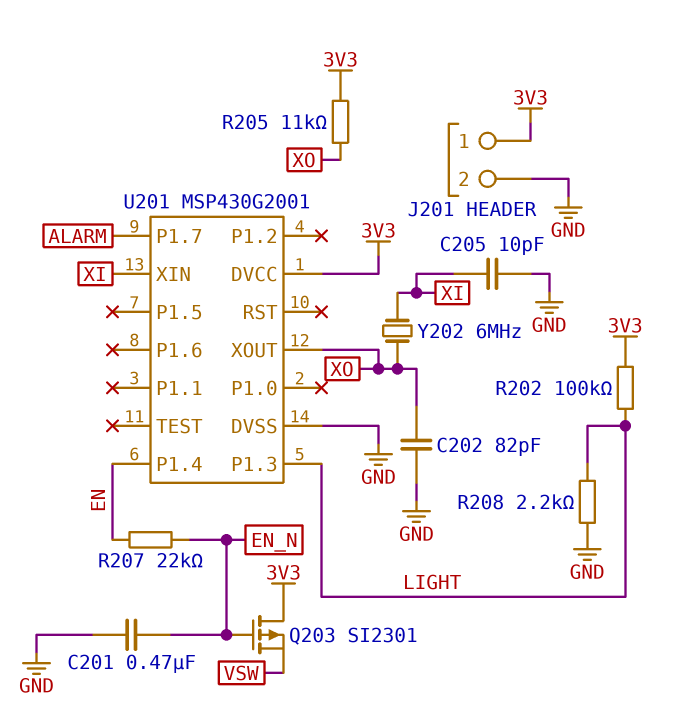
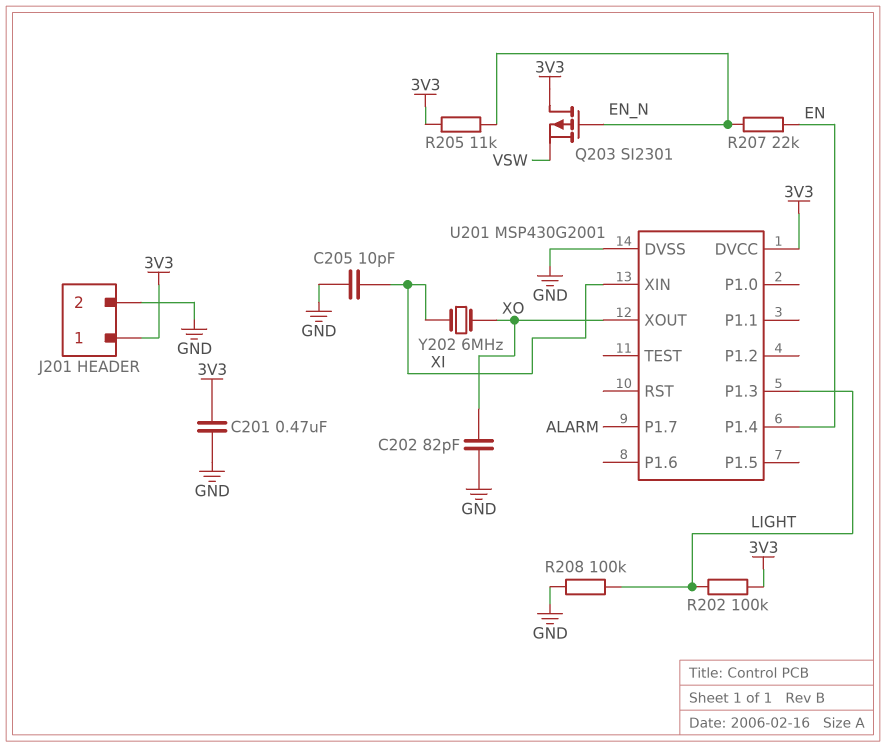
C201: 470nF (EN_N, GND) -> 470nF (3V3, GND)
R205: 11k (3V3, XO) -> 11k (3V3, EN_N)
R208: 2.2k (GND, LIGHT) -> 100k (GND, LIGHT)

